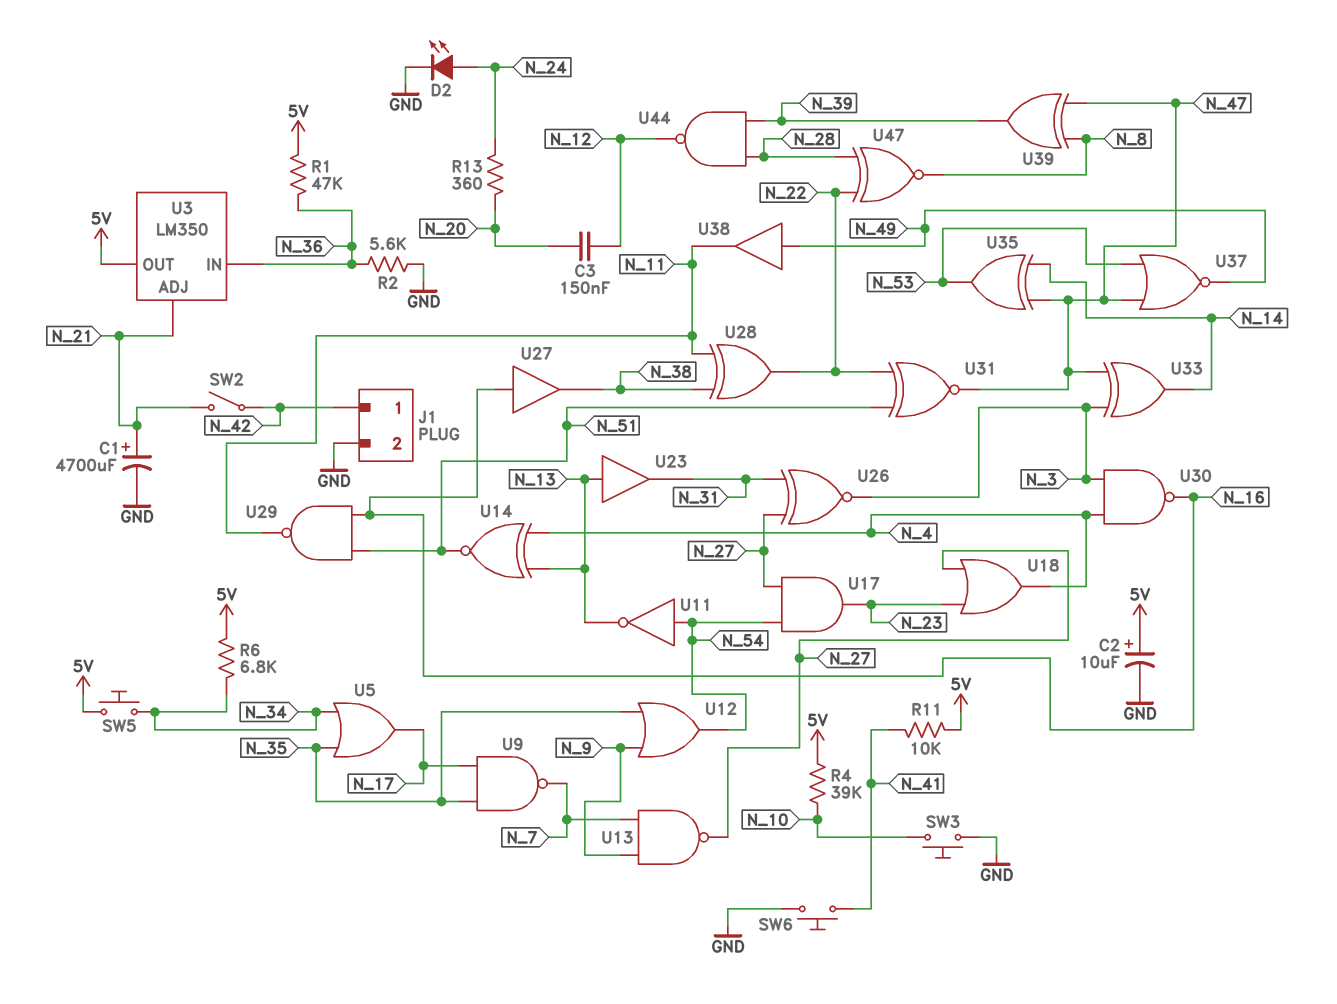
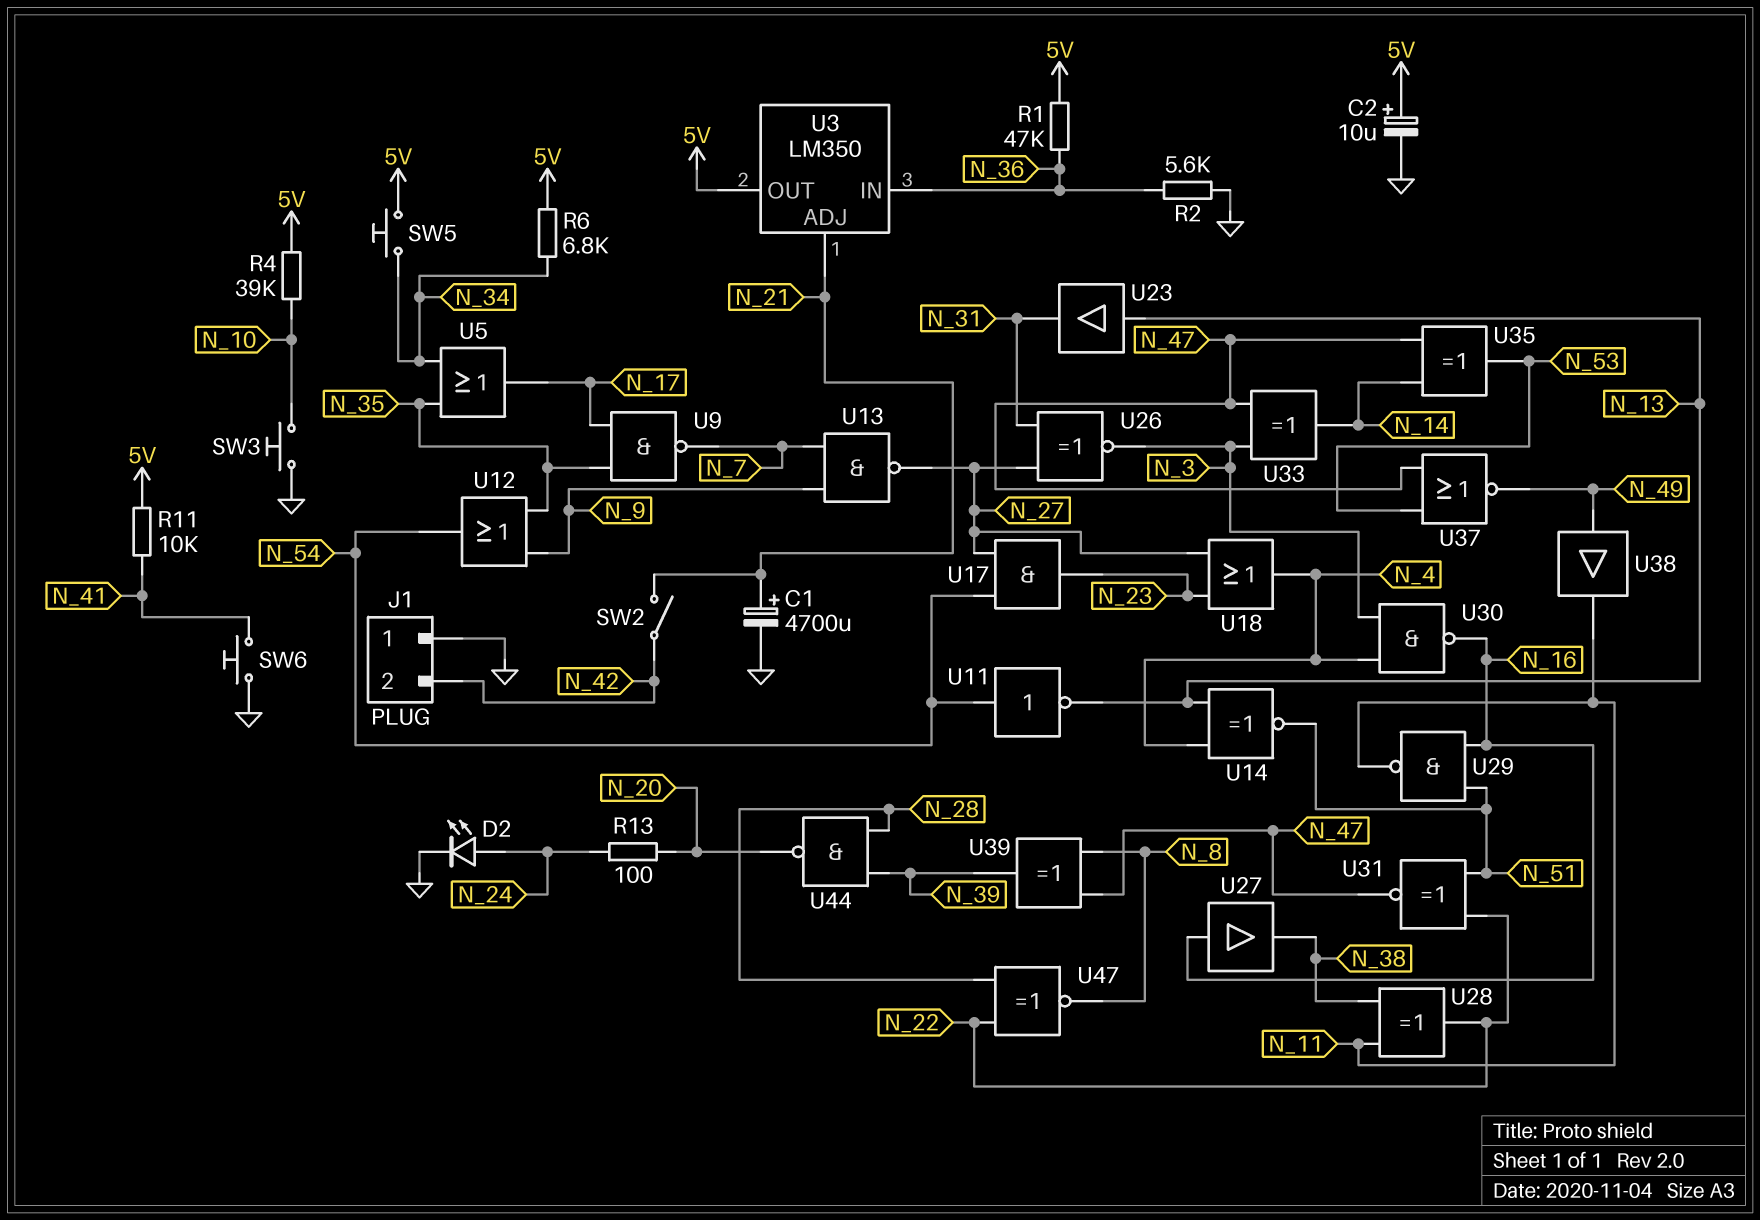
C3: 150nF (N_12, N_20) -> none
J1 pin 1: N_42 -> GND
J1 pin 2: GND -> N_42
R13: 360 (N_20, N_24) -> 100 (N_20, N_24)
U44: NAND (in N_28, in N_39, out N_12) -> NAND (in N_28, in N_39, out N_20)

